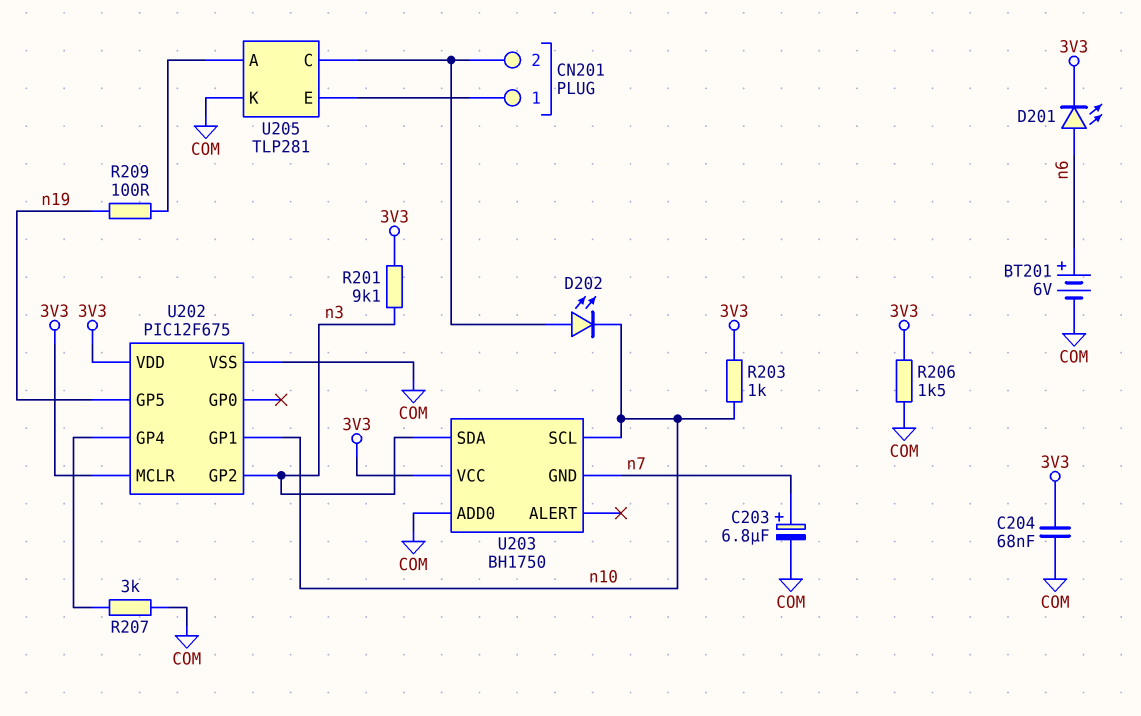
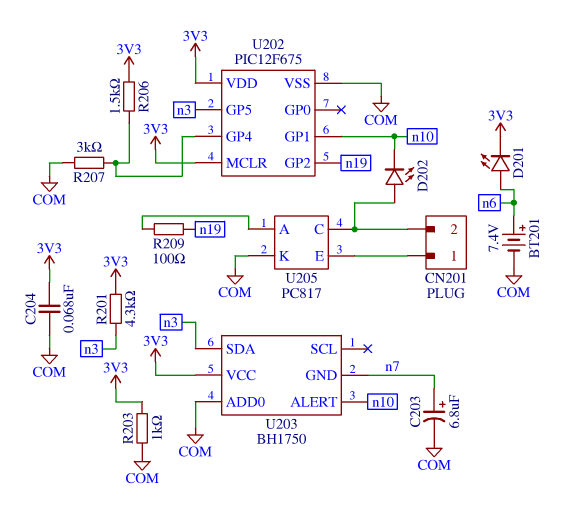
BT201: 6V (plus n6, minus COM) -> 7.4V (plus n6, minus COM)
R201: 9.1k (3V3, n3) -> 4.3k (3V3, n3)
R203: 1k (3V3, n10) -> 1k (3V3, COM)
R206: 1.5k (3V3, COM) -> 1.5k (3V3, U202/GP4)
U202 pin GP2: n3 -> n19
U202 pin GP5: n19 -> n3
U203 pin ALERT: none -> n10
U203 pin SCL: n10 -> none
U205: TLP281 -> PC817

